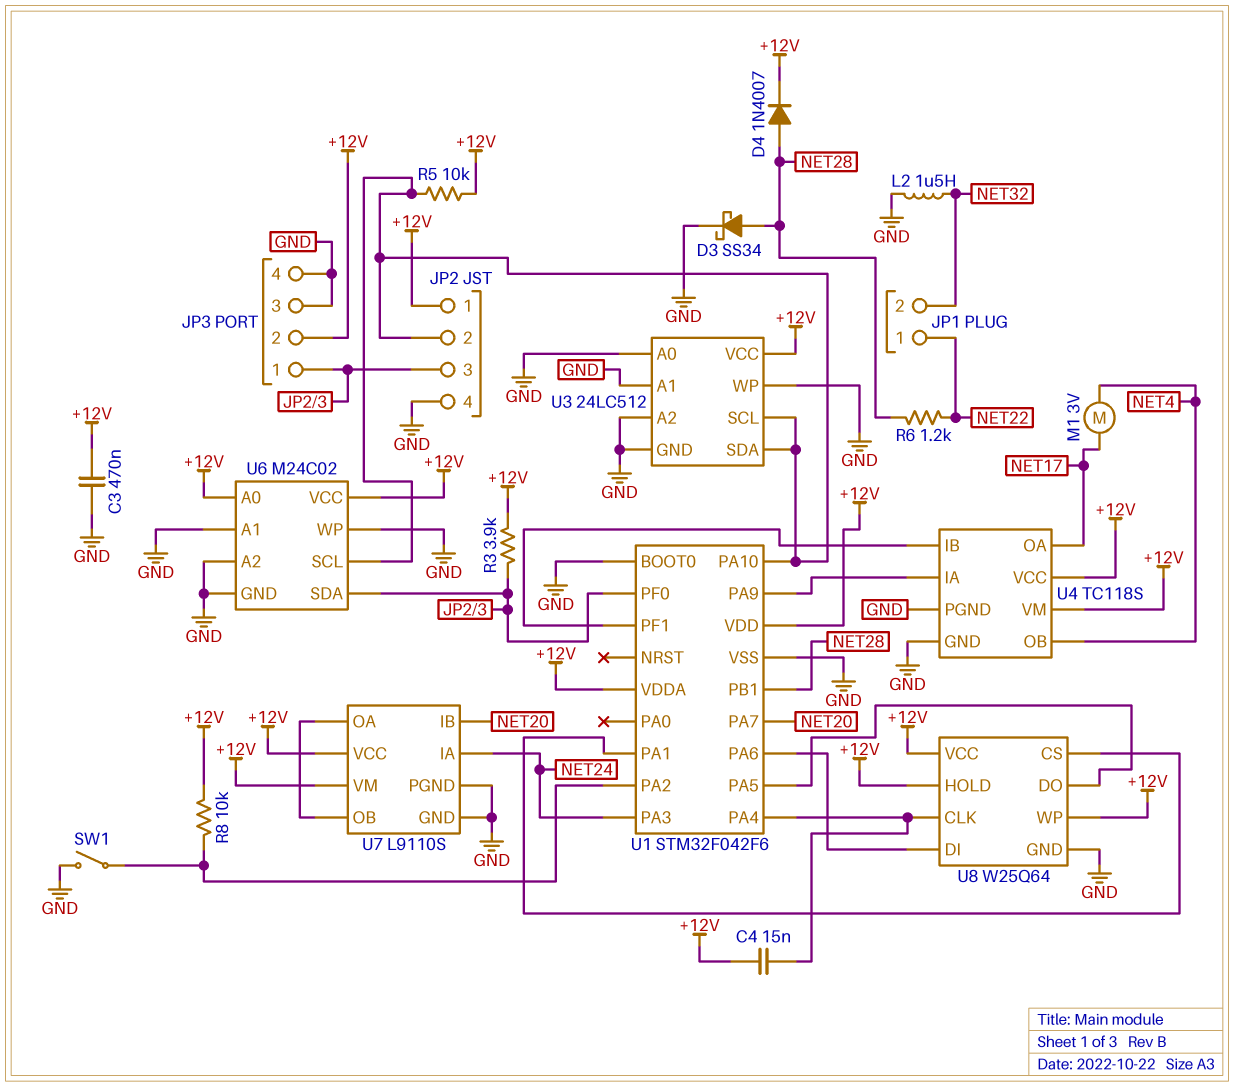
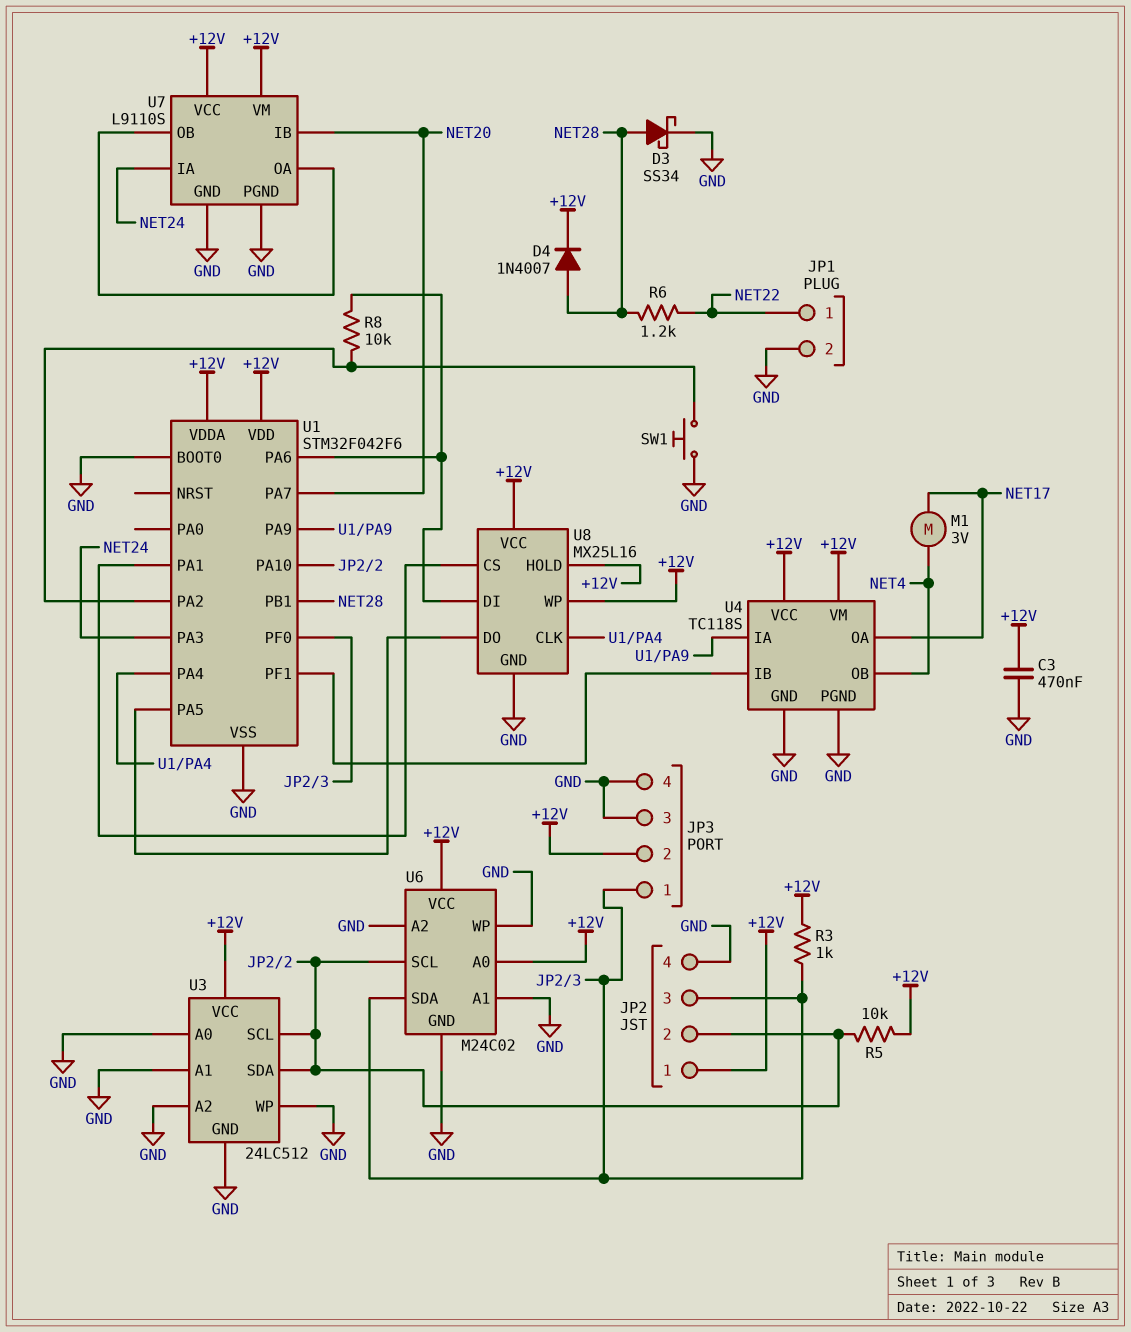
C4: 15nF (+12V, U1/PA4) -> none
JP1 pin 2: NET32 -> GND
L2: 1.5uH (GND, NET32) -> none
R3: 3.9k (+12V, JP2/3) -> 1k (+12V, JP2/3)
R8: 10k (+12V, U1/PA2) -> 10k (U1/PA2, U1/PA6)
SW1: switch (GND, U1/PA2) -> button (GND, U1/PA2)
U8: W25Q64 -> MX25L16

